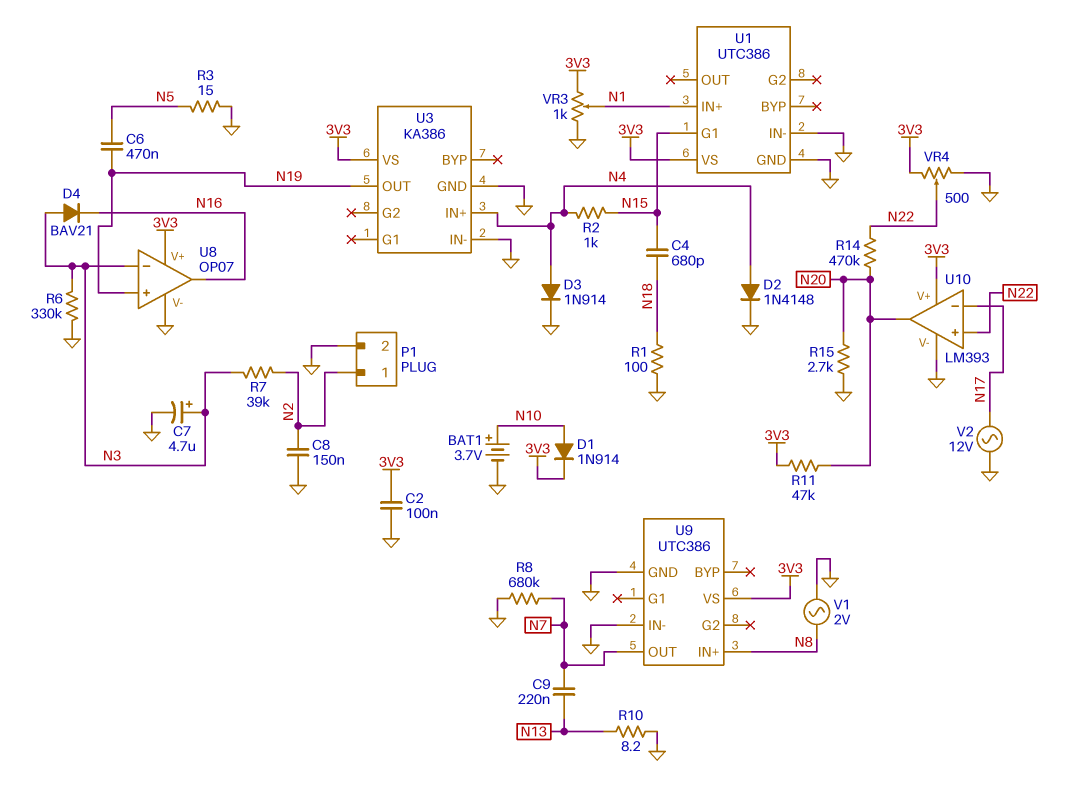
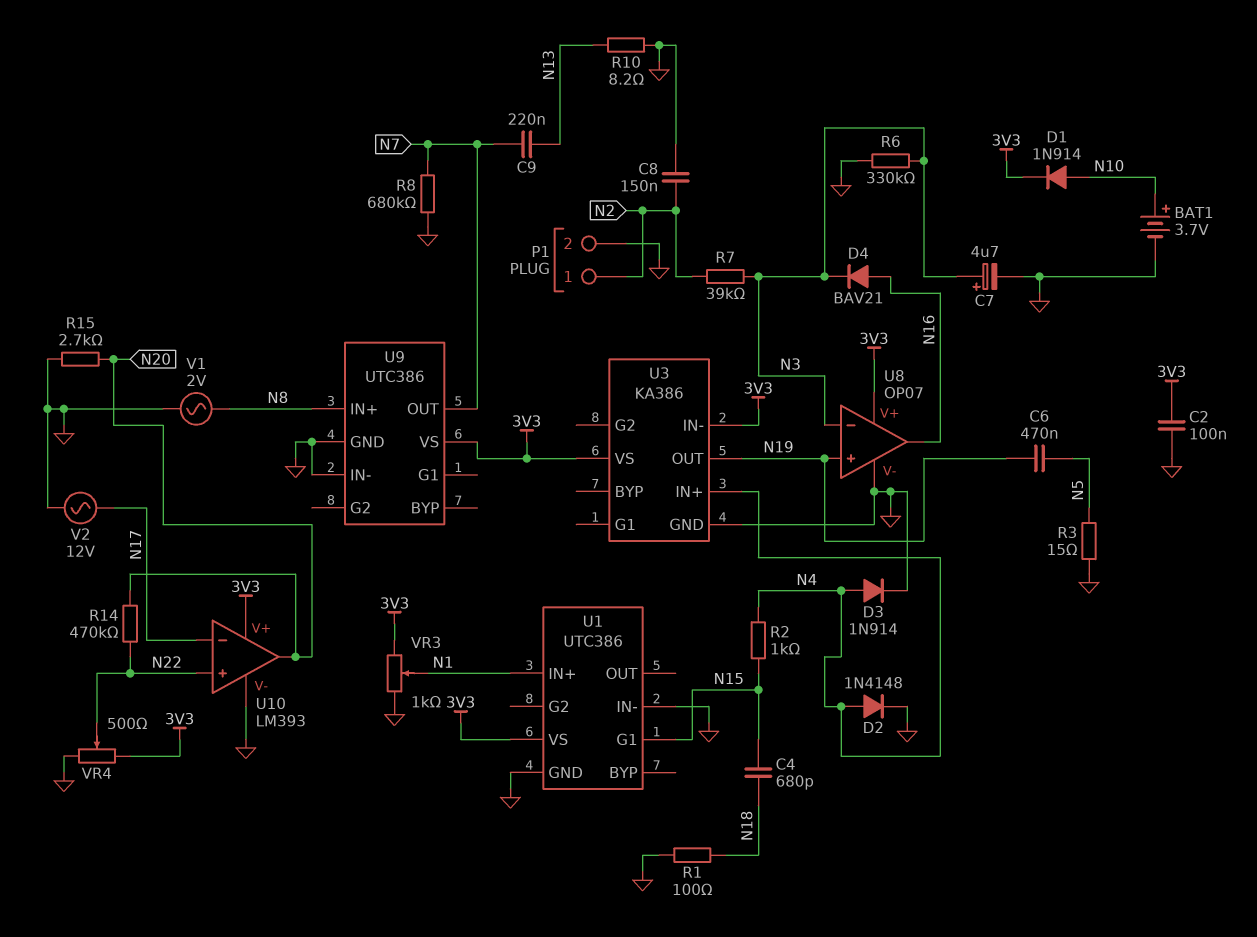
D4: diode BAV21 (A N3, K N16) -> diode BAV21 (A N16, K N3)
R11: 47k (3V3, N20) -> none
U3 pin IN-: GND -> 3V3

